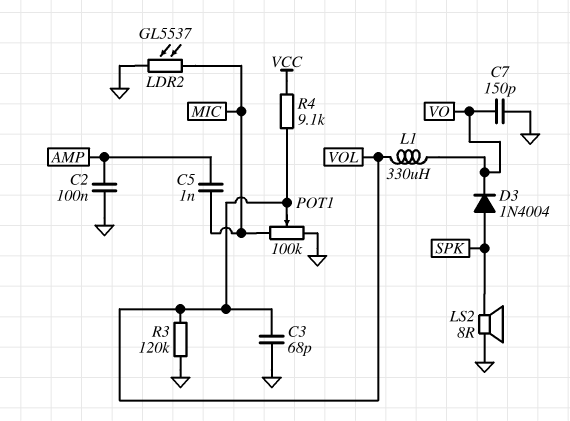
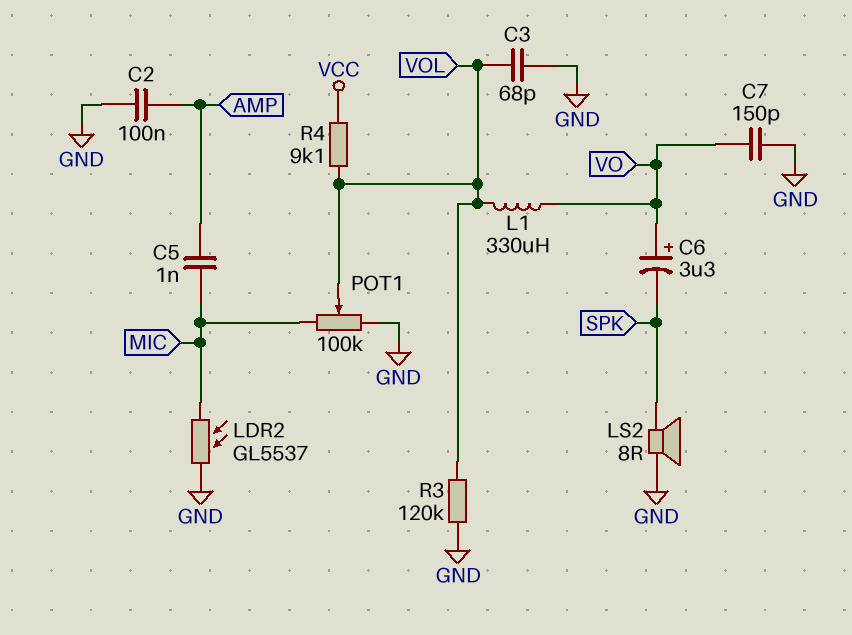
C6: none -> 3.3uF (plus VO, minus SPK)
D3: diode 1N4004 (A SPK, K VO) -> none

